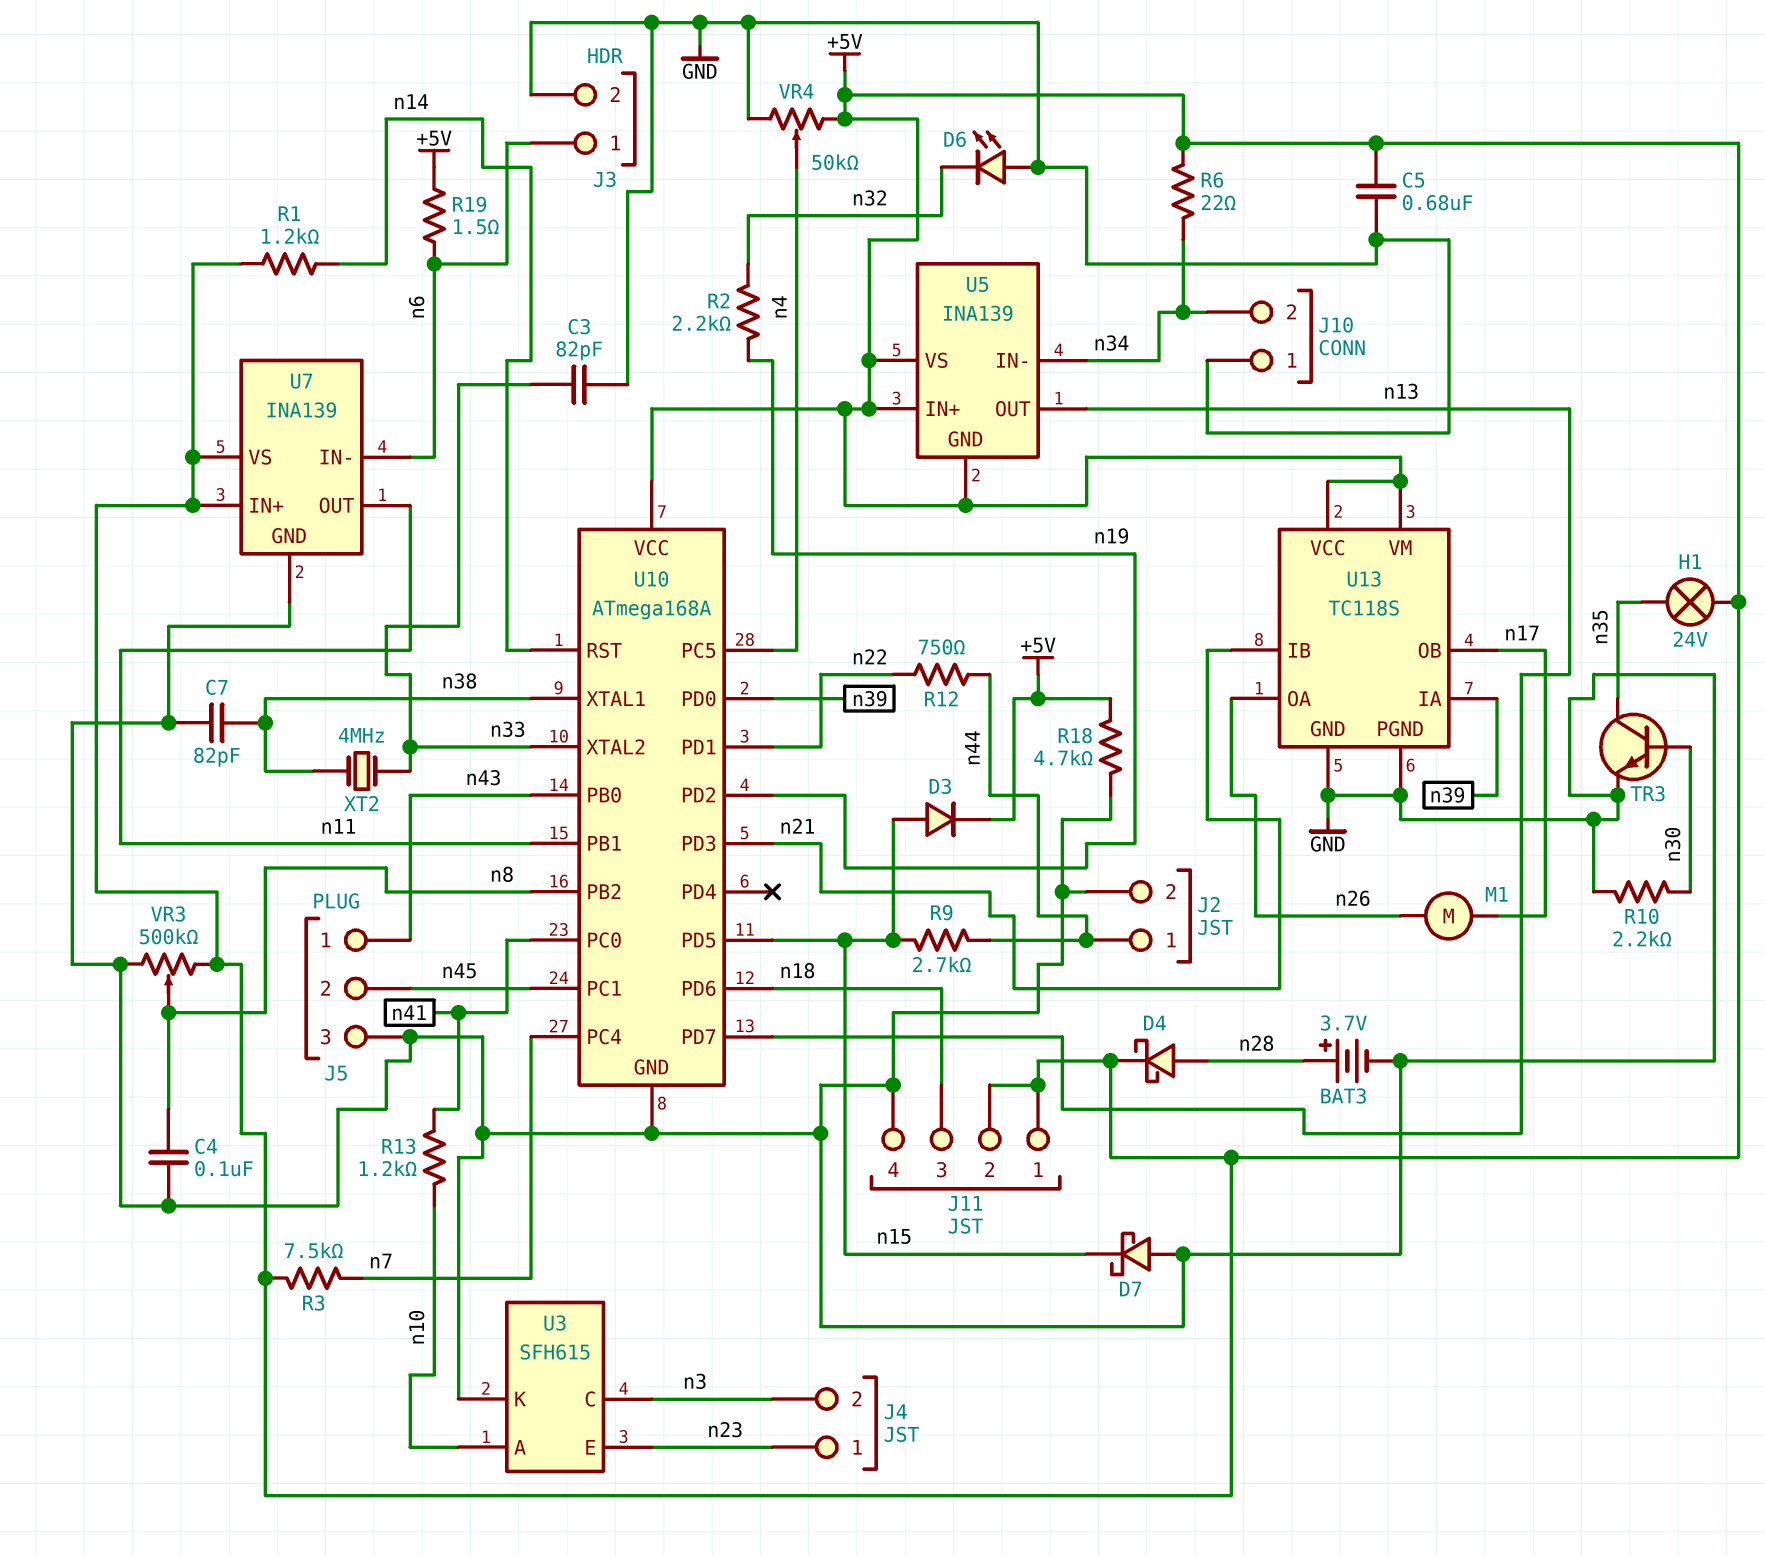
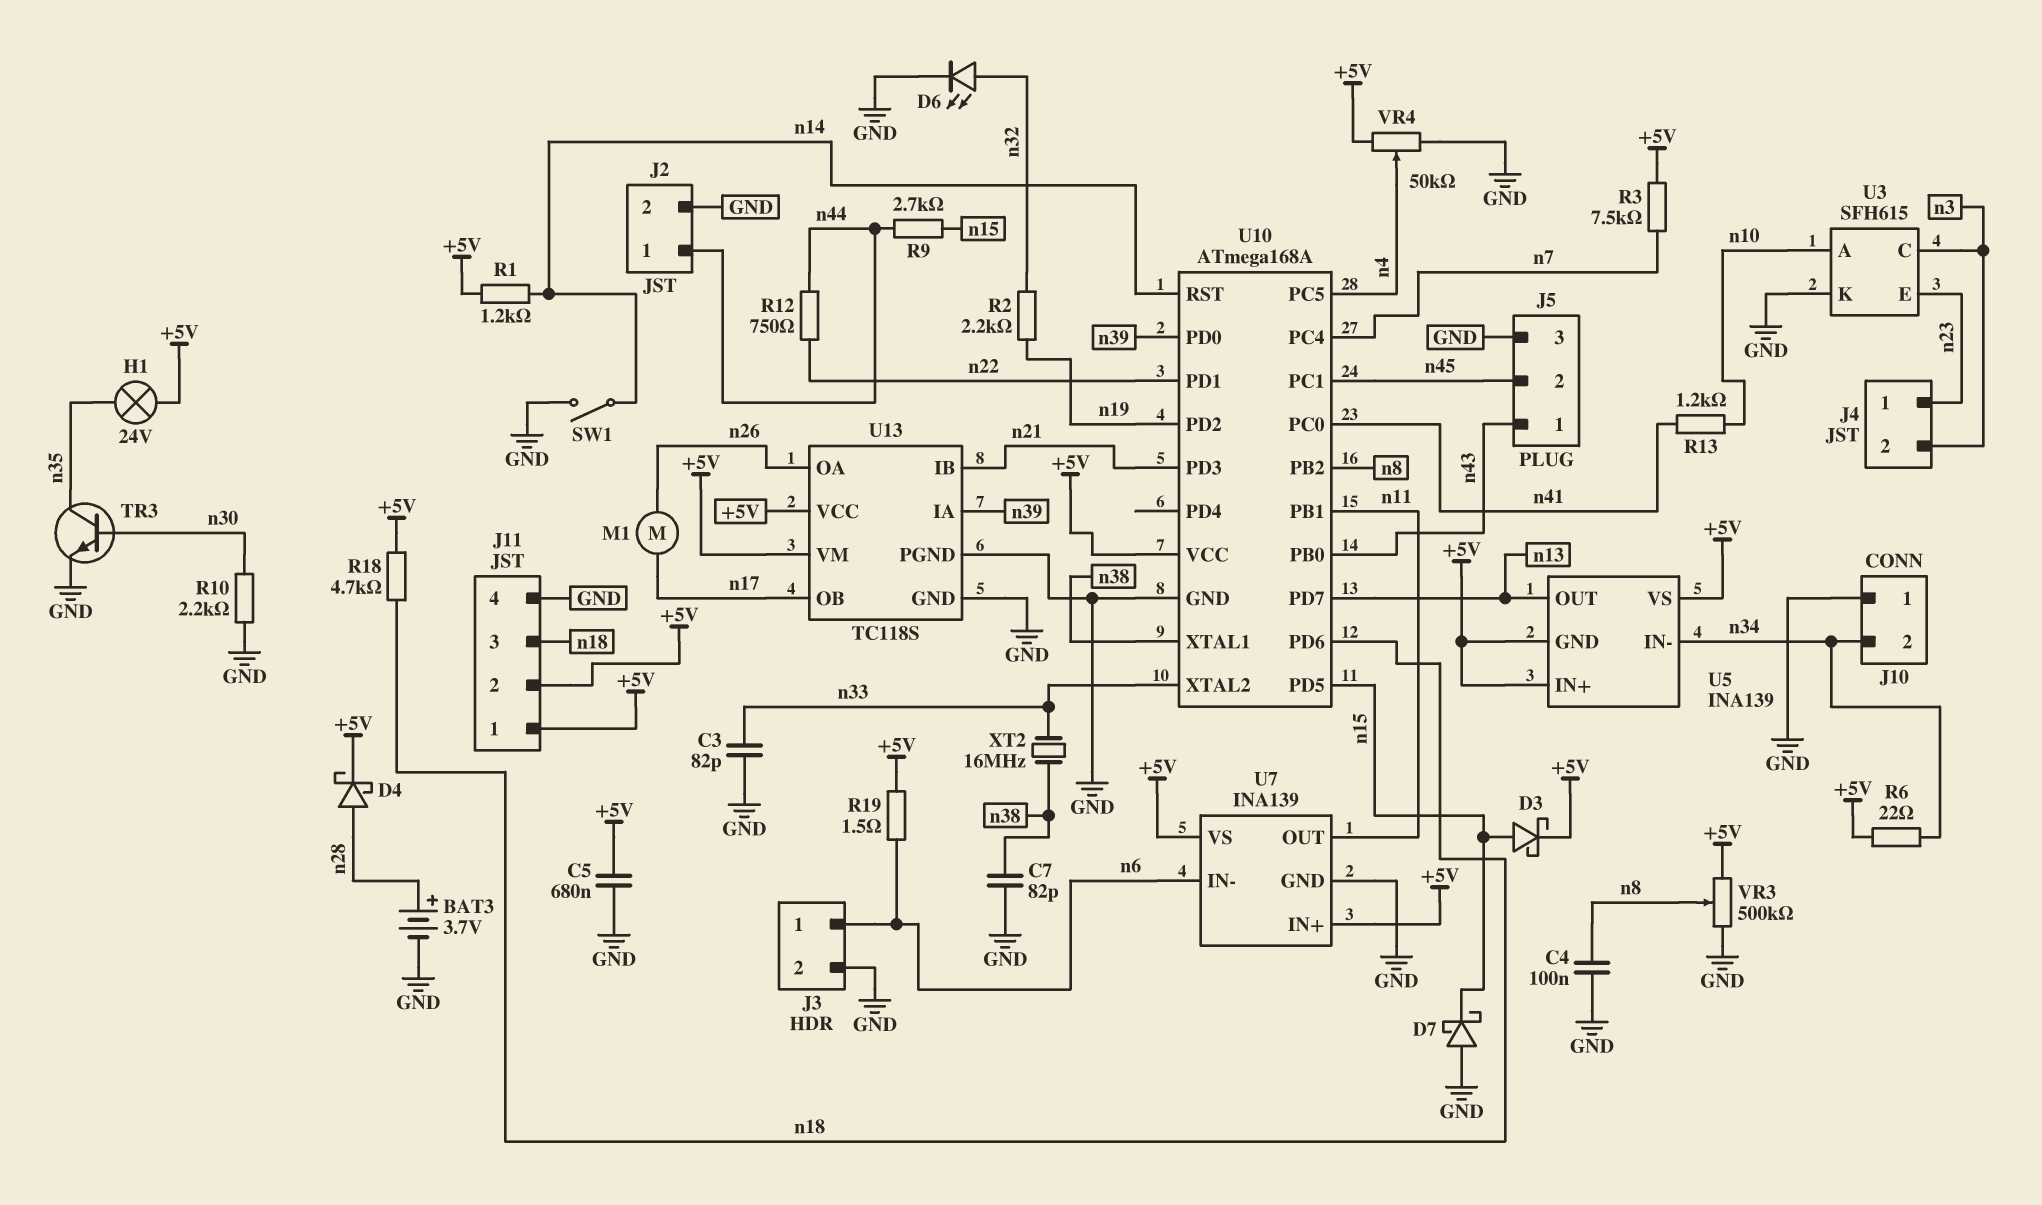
D3: diode (A n15, K +5V) -> schottky (A n15, K +5V)
D6: LED (A GND, K n32) -> LED (A n32, K GND)
R18: 4.7k (+5V, GND) -> 4.7k (+5V, n18)
SW1: none -> switch (GND, n14)
XT2: 4MHz (n33, n38) -> 16MHz (n33, n38)

